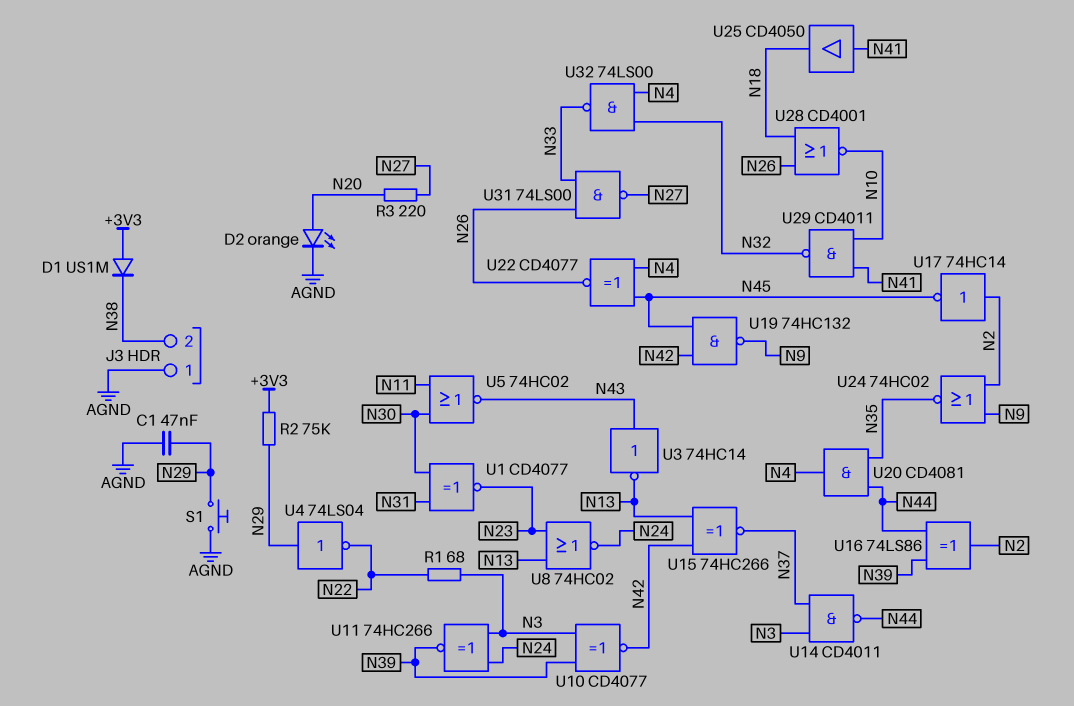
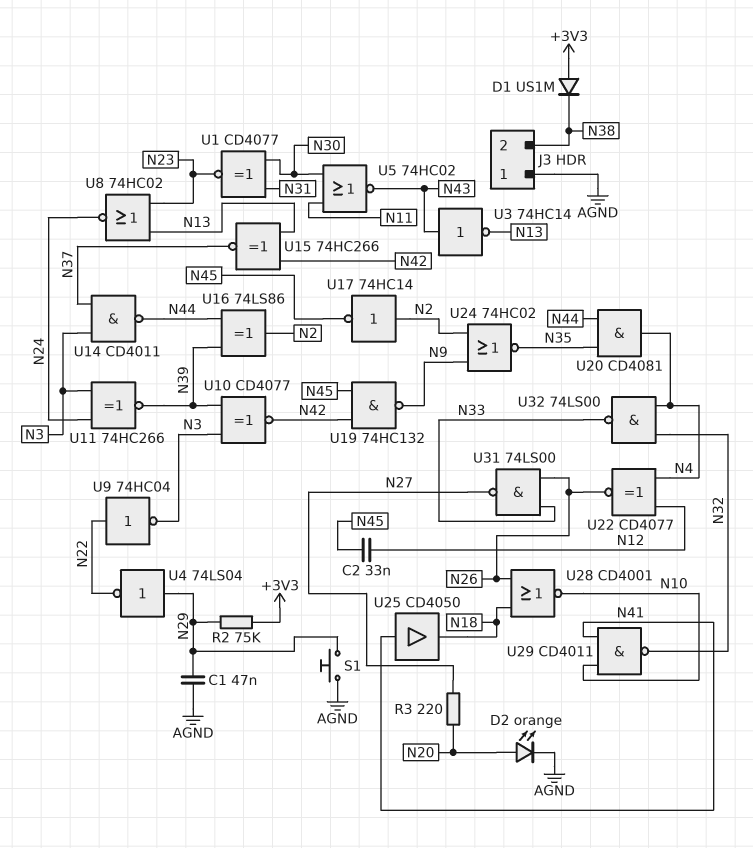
C2: none -> 33nF (N12, N45)
R1: 68 (N3, N22) -> none
U9: none -> NOT 74HC04 (in N22, out N3)
U22: XNOR CD4077 (in N4, in N45, out N26) -> XNOR CD4077 (in N4, in N12, out N26)

